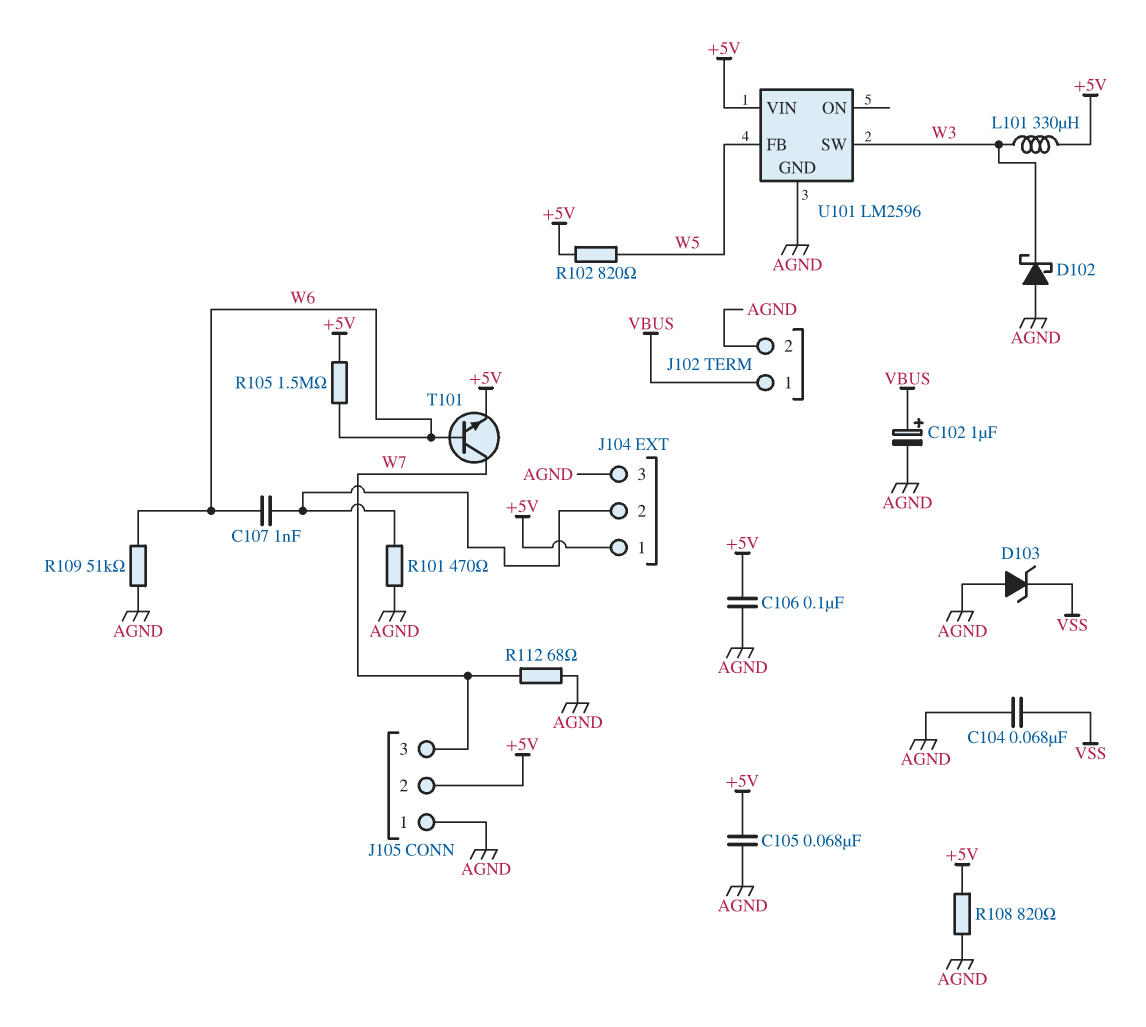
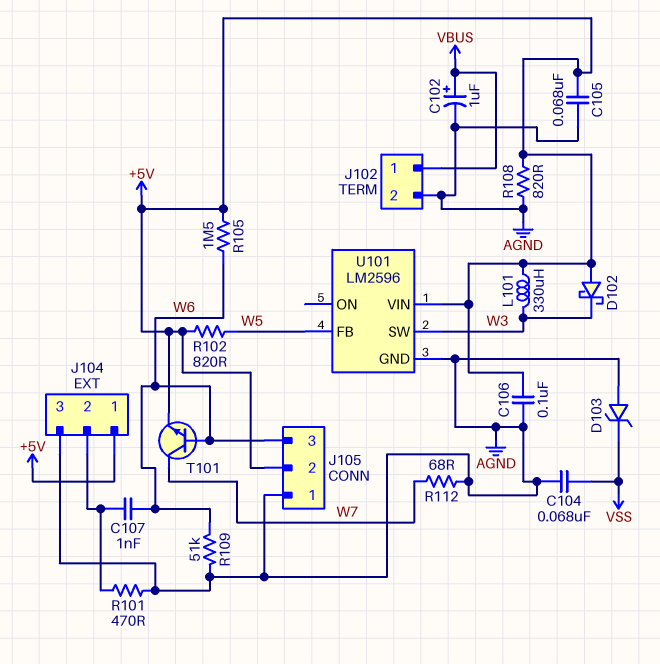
D102: schottky (A AGND, K W3) -> schottky (A +5V, K W3)
J105 pin 3: W7 -> W6

